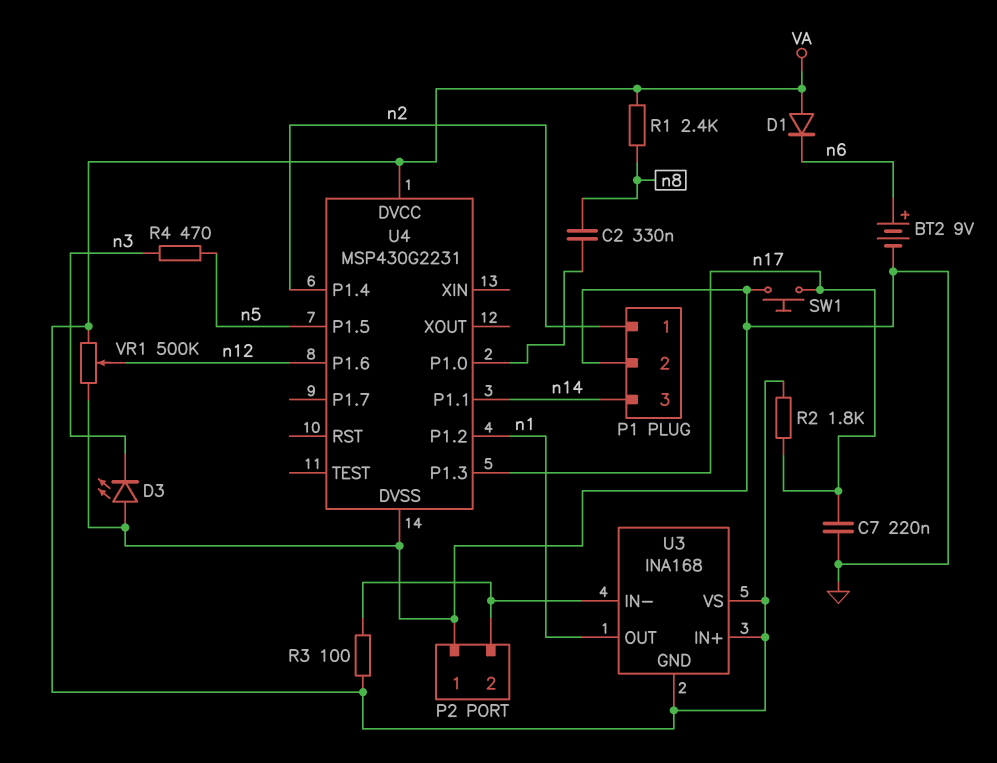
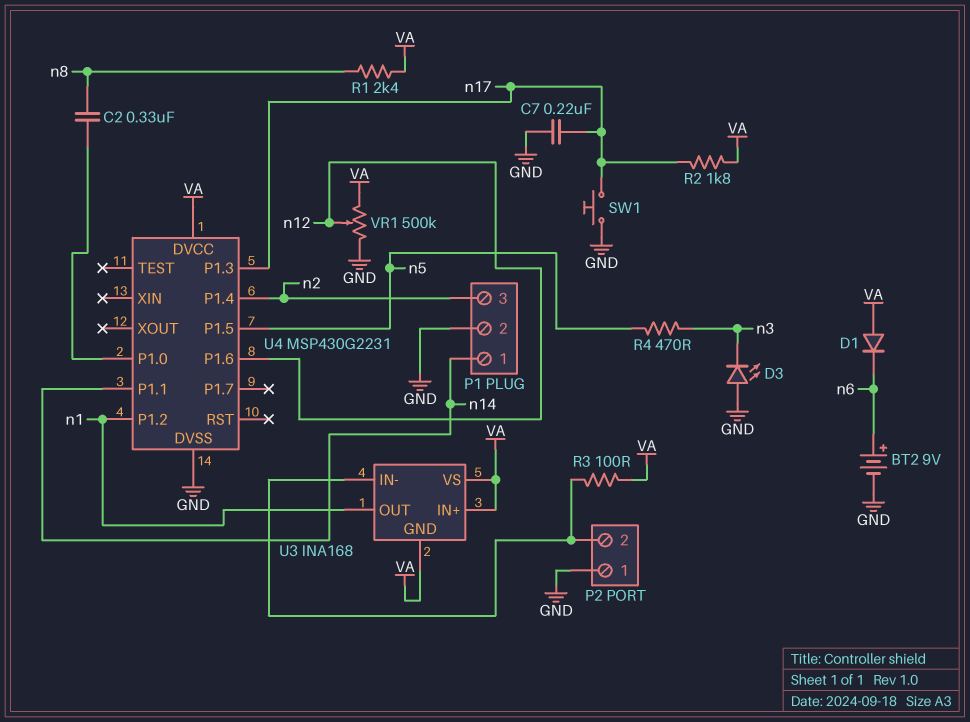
P1 pin 1: n2 -> n14
P1 pin 3: n14 -> n2

